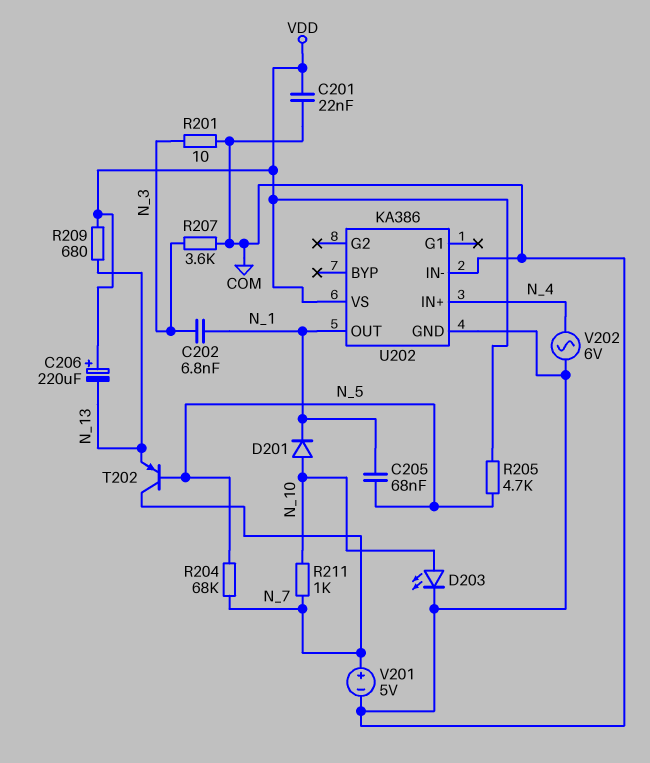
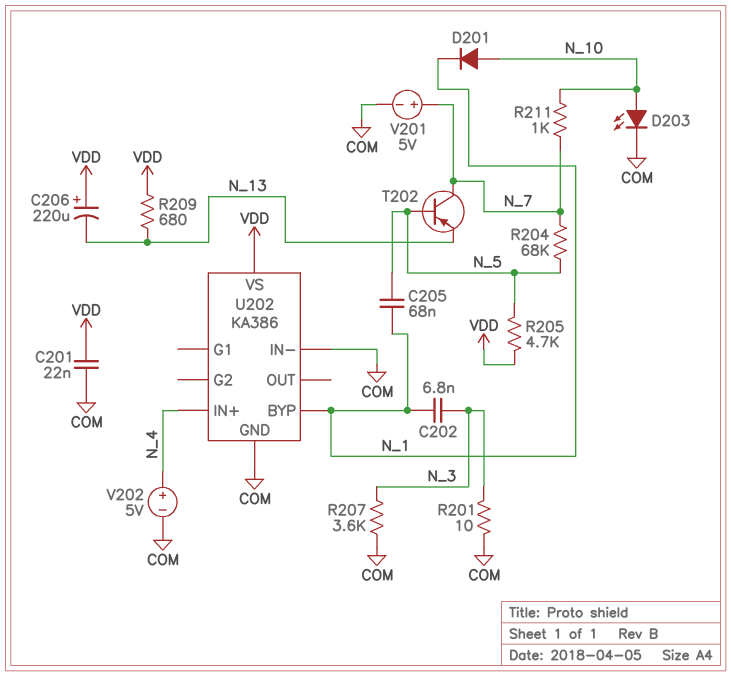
U202 pin BYP: none -> N_1
U202 pin OUT: N_1 -> none
V202: AC 6V (COM, N_4) -> 5V (plus N_4, minus COM)

